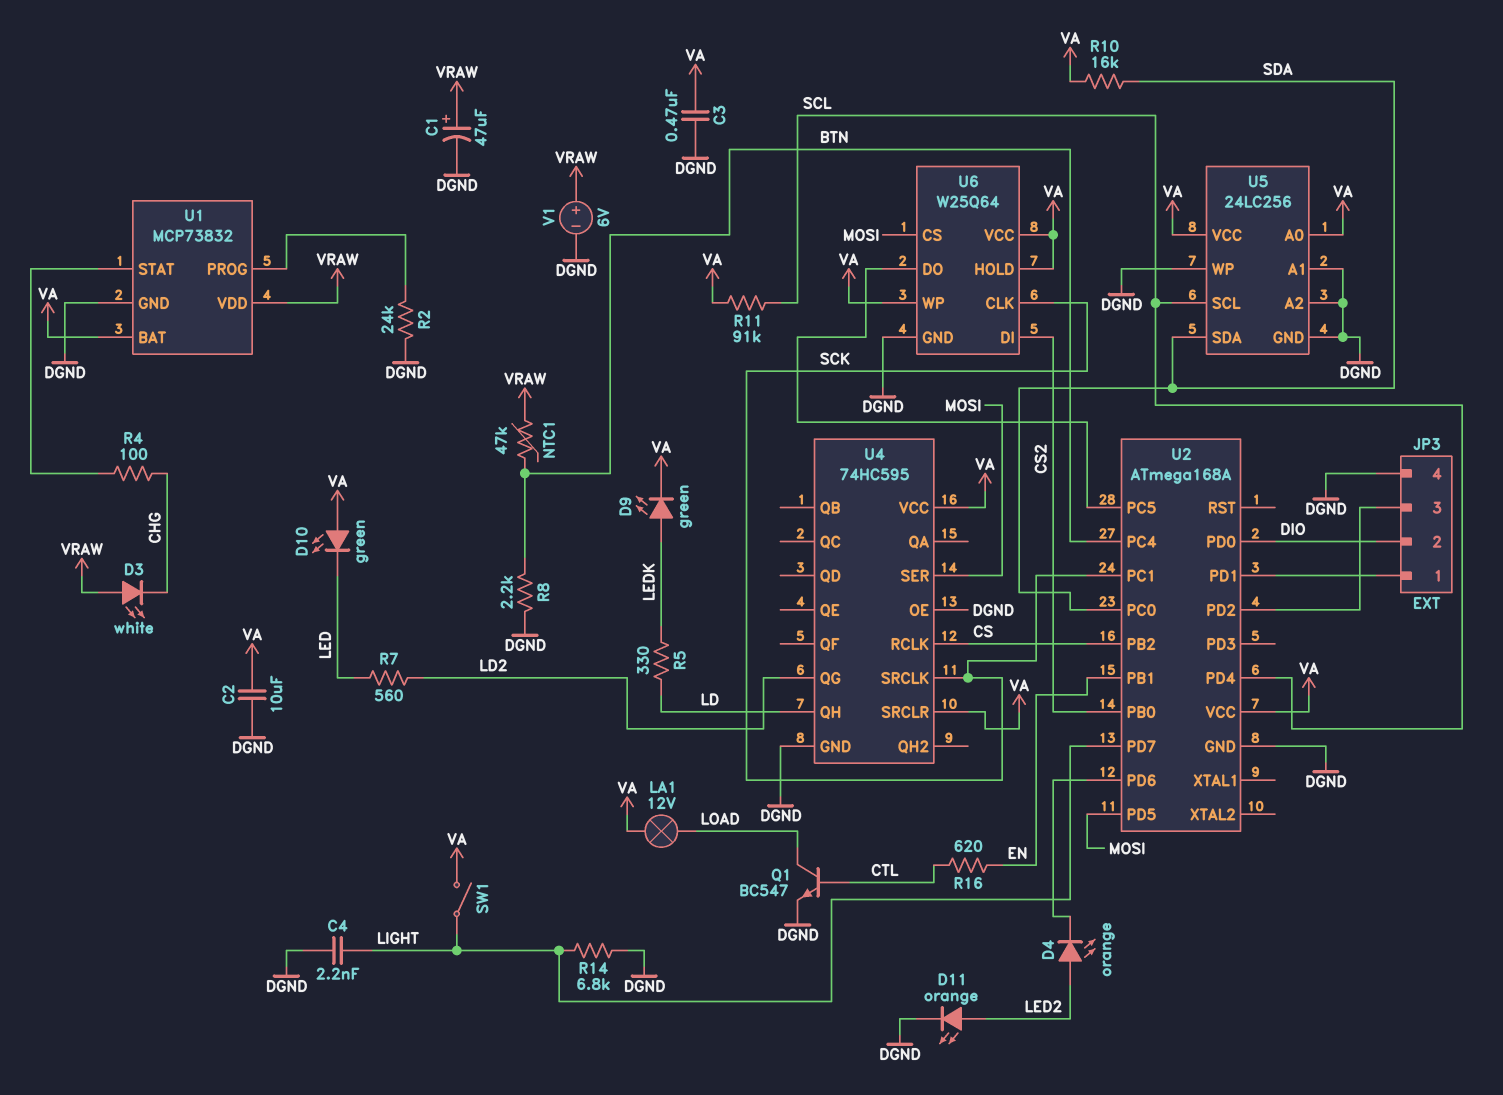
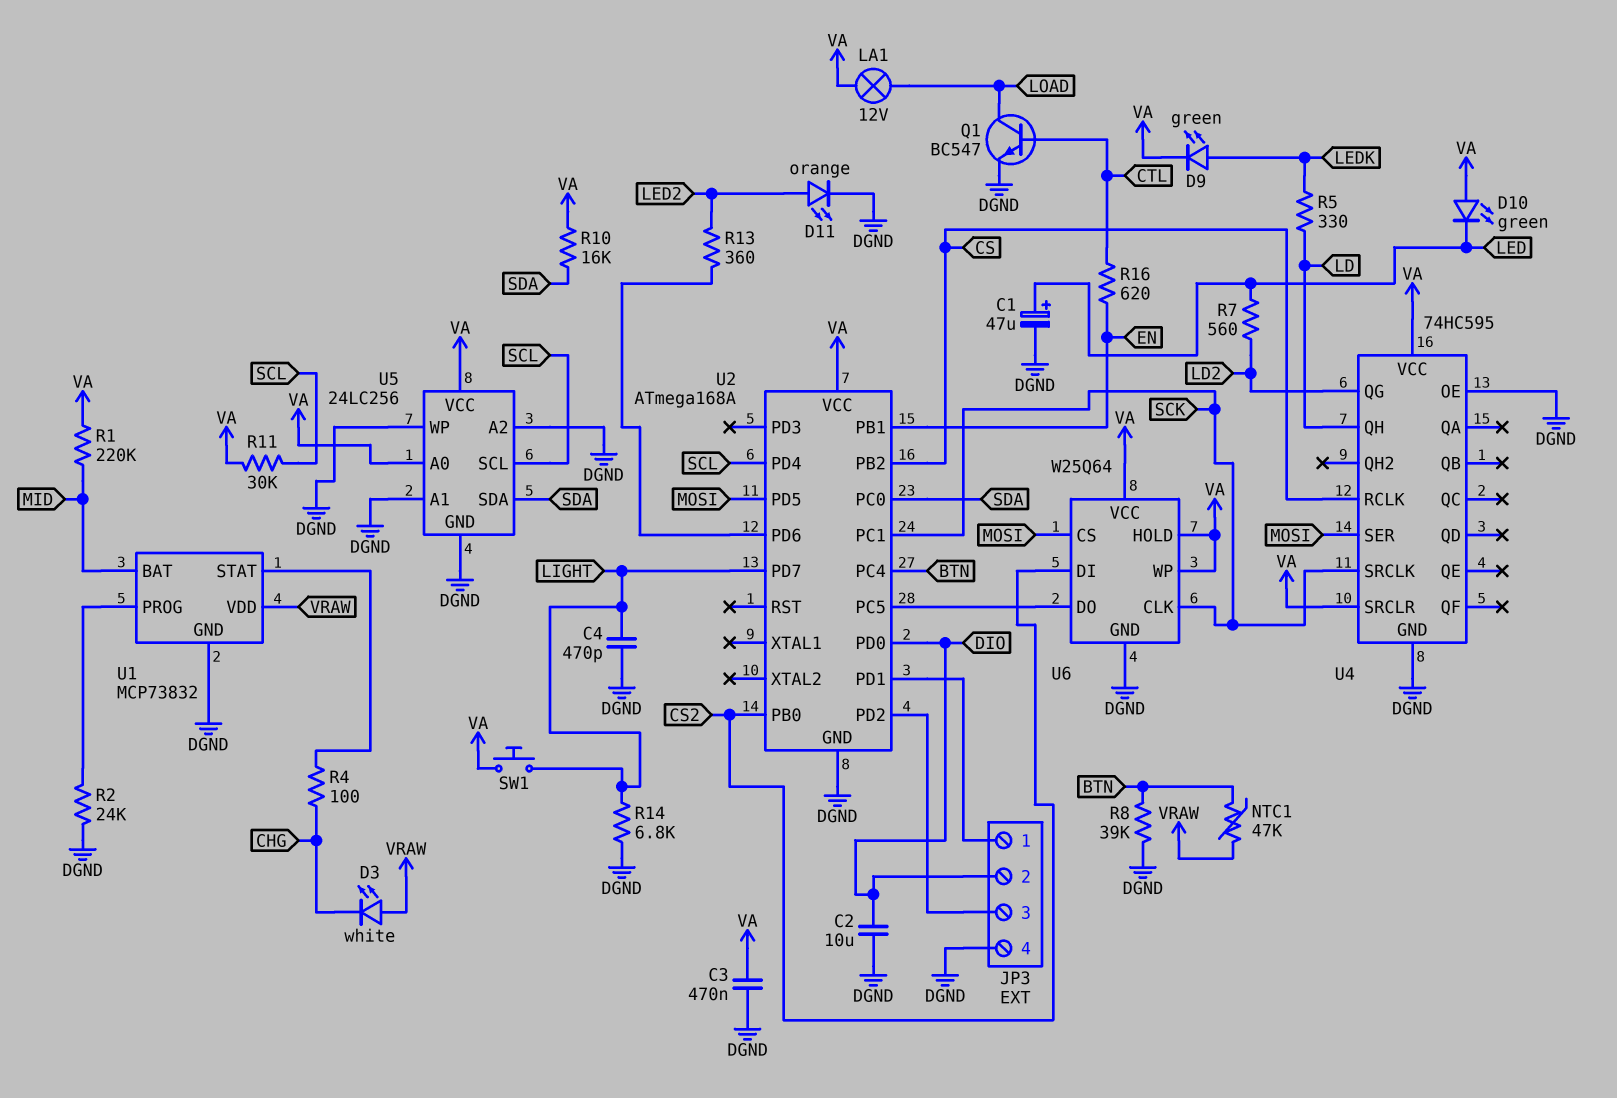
C1: 47uF (plus VRAW, minus DGND) -> 47uF (plus LED, minus DGND)
C2: 10uF (DGND, VA) -> 10uF (DGND, DIO)
C4: 2.2nF (DGND, LIGHT) -> 470pF (DGND, LIGHT)
D4: LED orange (A LED2, K U2/PD6) -> none
R1: none -> 220k (MID, VA)
R8: 2.2k (BTN, DGND) -> 39k (BTN, DGND)
R11: 91k (SCL, VA) -> 30k (SCL, VA)
R13: none -> 360 (LED2, U2/PD6)
SW1: switch (LIGHT, VA) -> button (LIGHT, VA)
U1 pin BAT: VA -> MID
V1: 6V (plus VRAW, minus DGND) -> none

